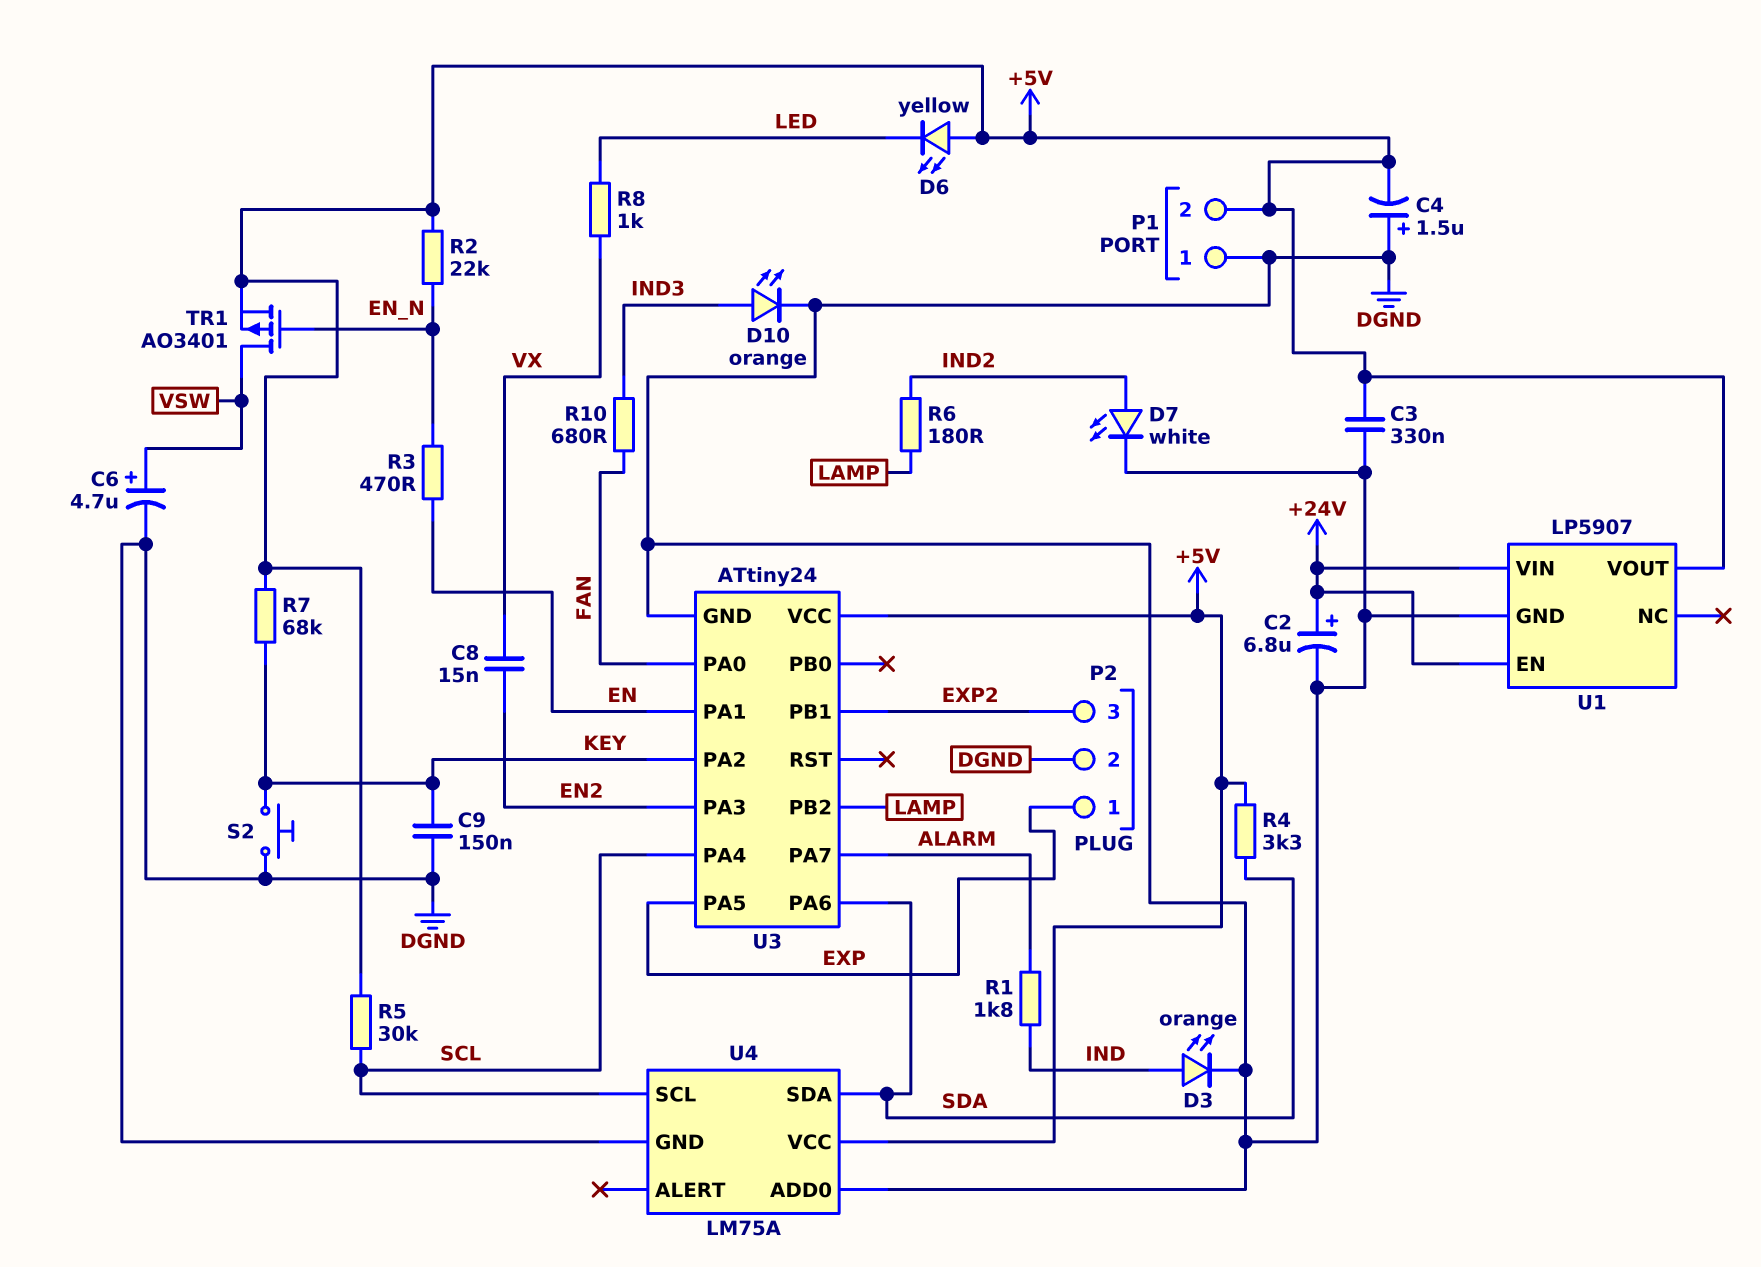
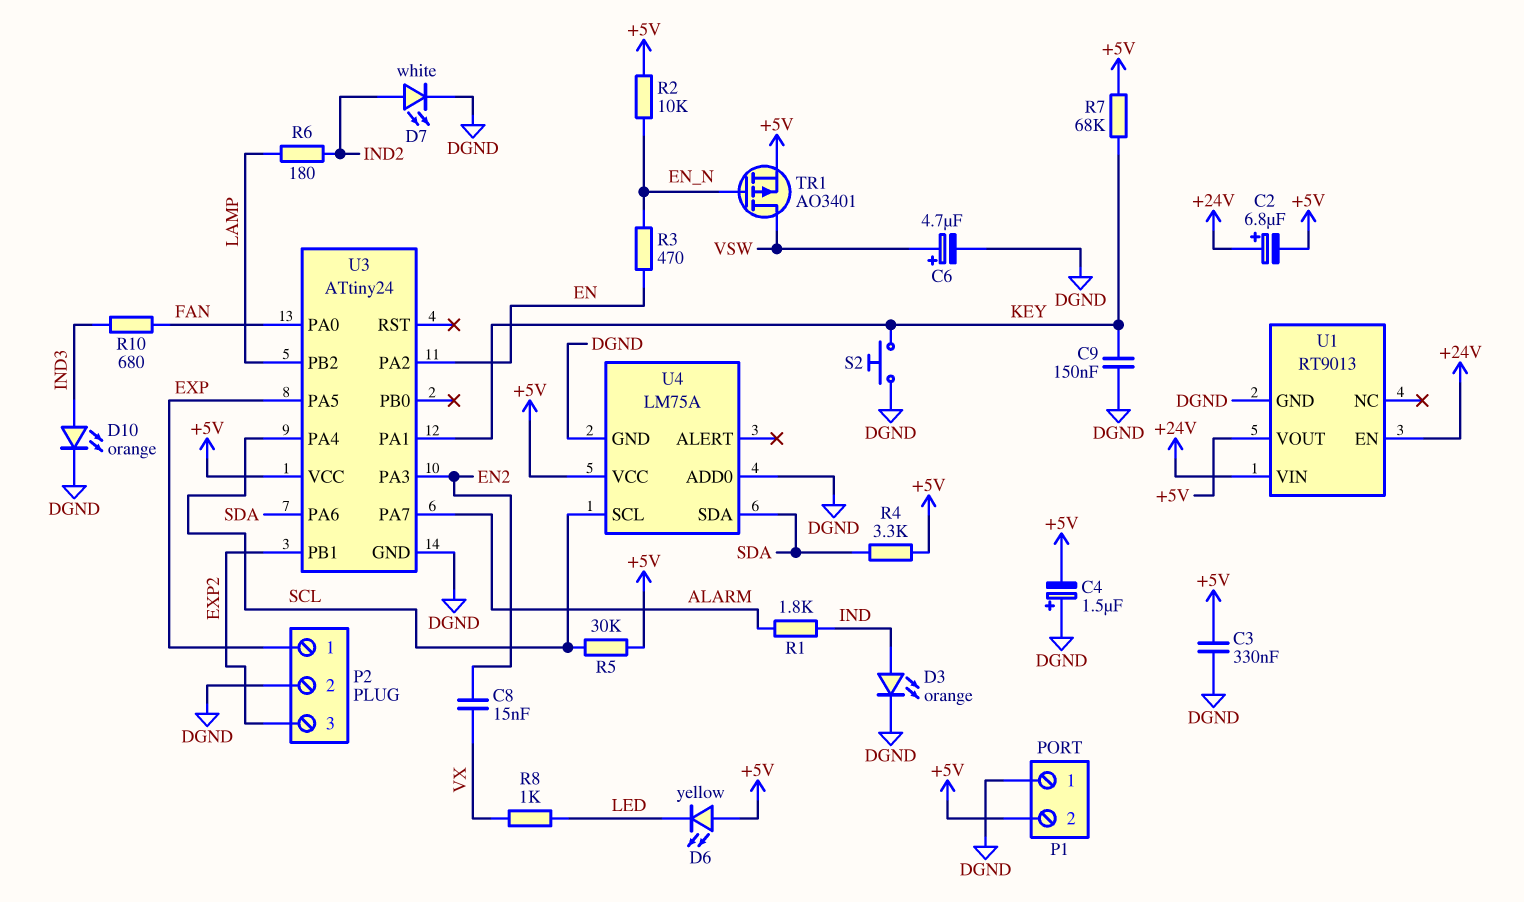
C2: 6.8uF (plus +24V, minus DGND) -> 6.8uF (plus +24V, minus +5V)
R2: 22k (+5V, EN_N) -> 10k (+5V, EN_N)
U1: LP5907 -> RT9013
U3 pin PA1: EN -> KEY
U3 pin PA2: KEY -> EN

